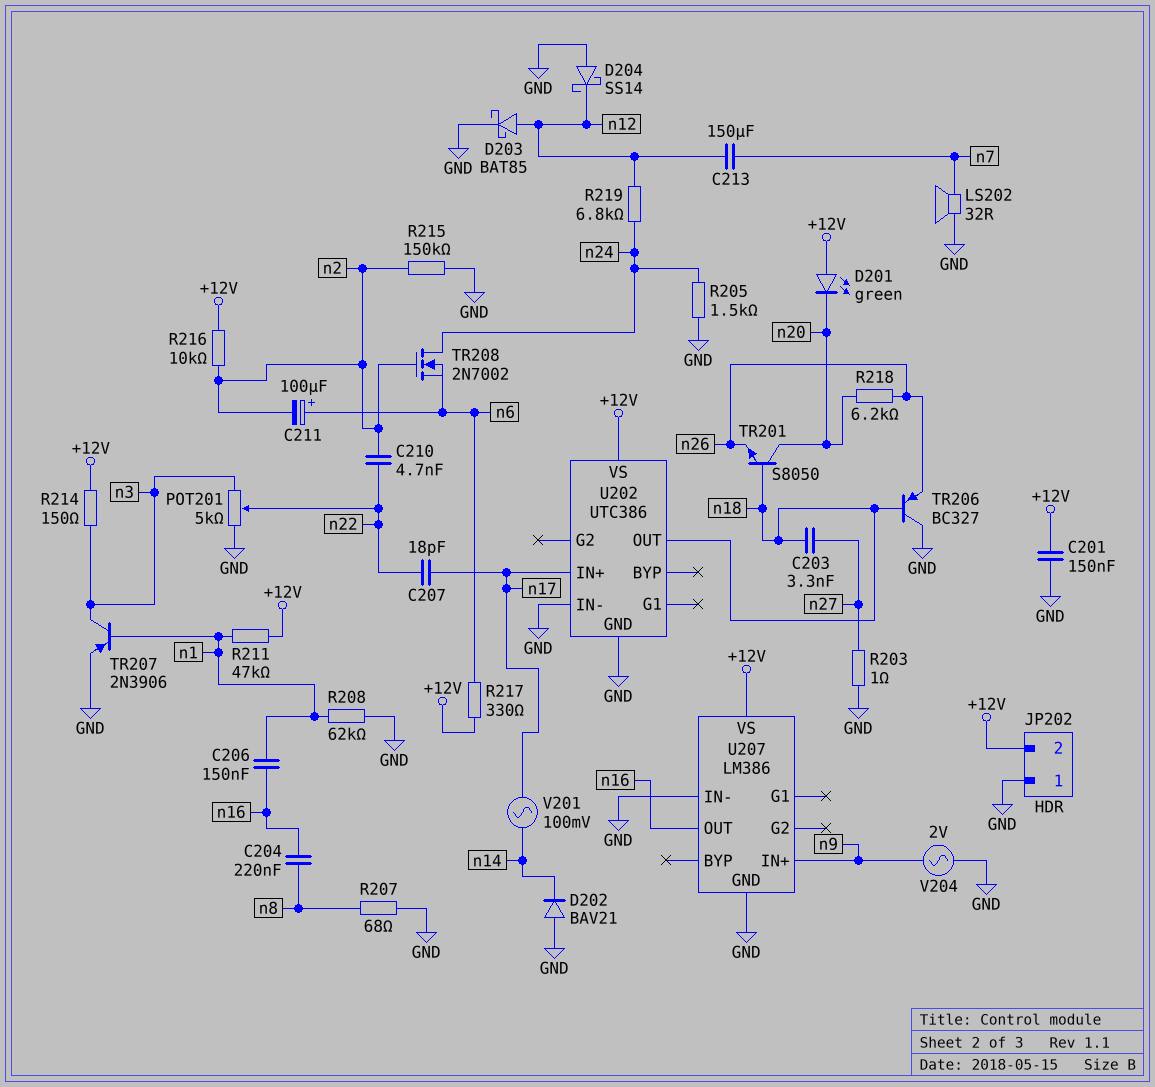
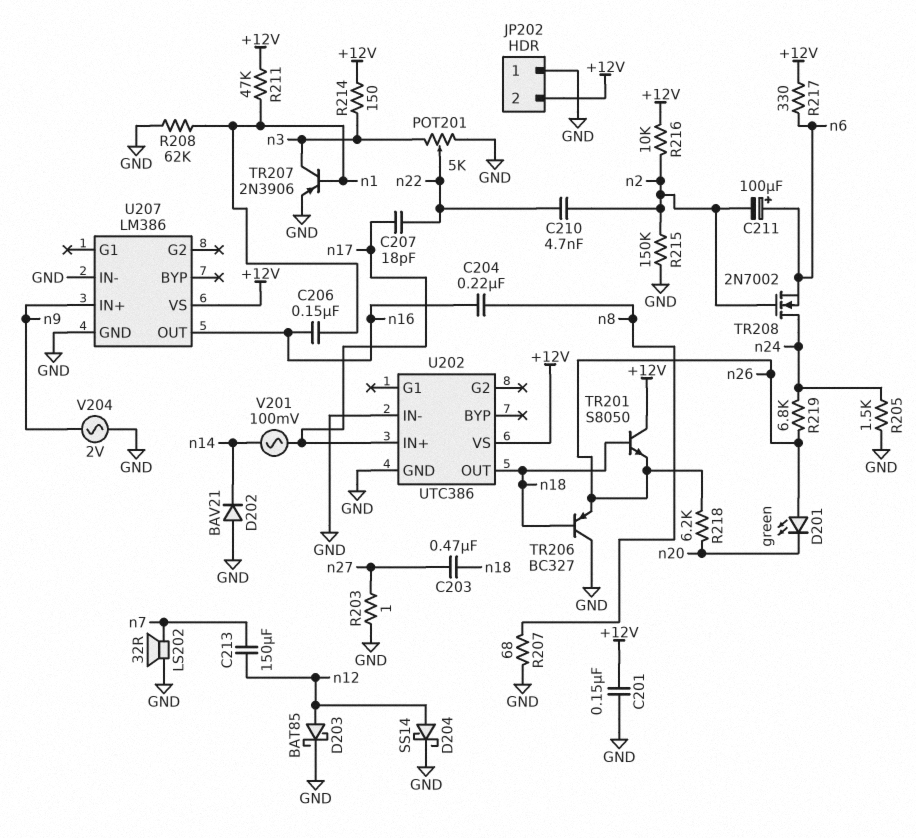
C203: 3.3nF (n18, n27) -> 470nF (n18, n27)
D201: LED green (A +12V, K n20) -> LED green (A n26, K n20)
D204: schottky SS14 (A GND, K n12) -> schottky SS14 (A n12, K GND)
R219: 6.8k (n12, n24) -> 6.8k (n24, n26)
TR201: NPN S8050 (B n18, C n20, E n26) -> NPN S8050 (B n18, C +12V, E n26)

